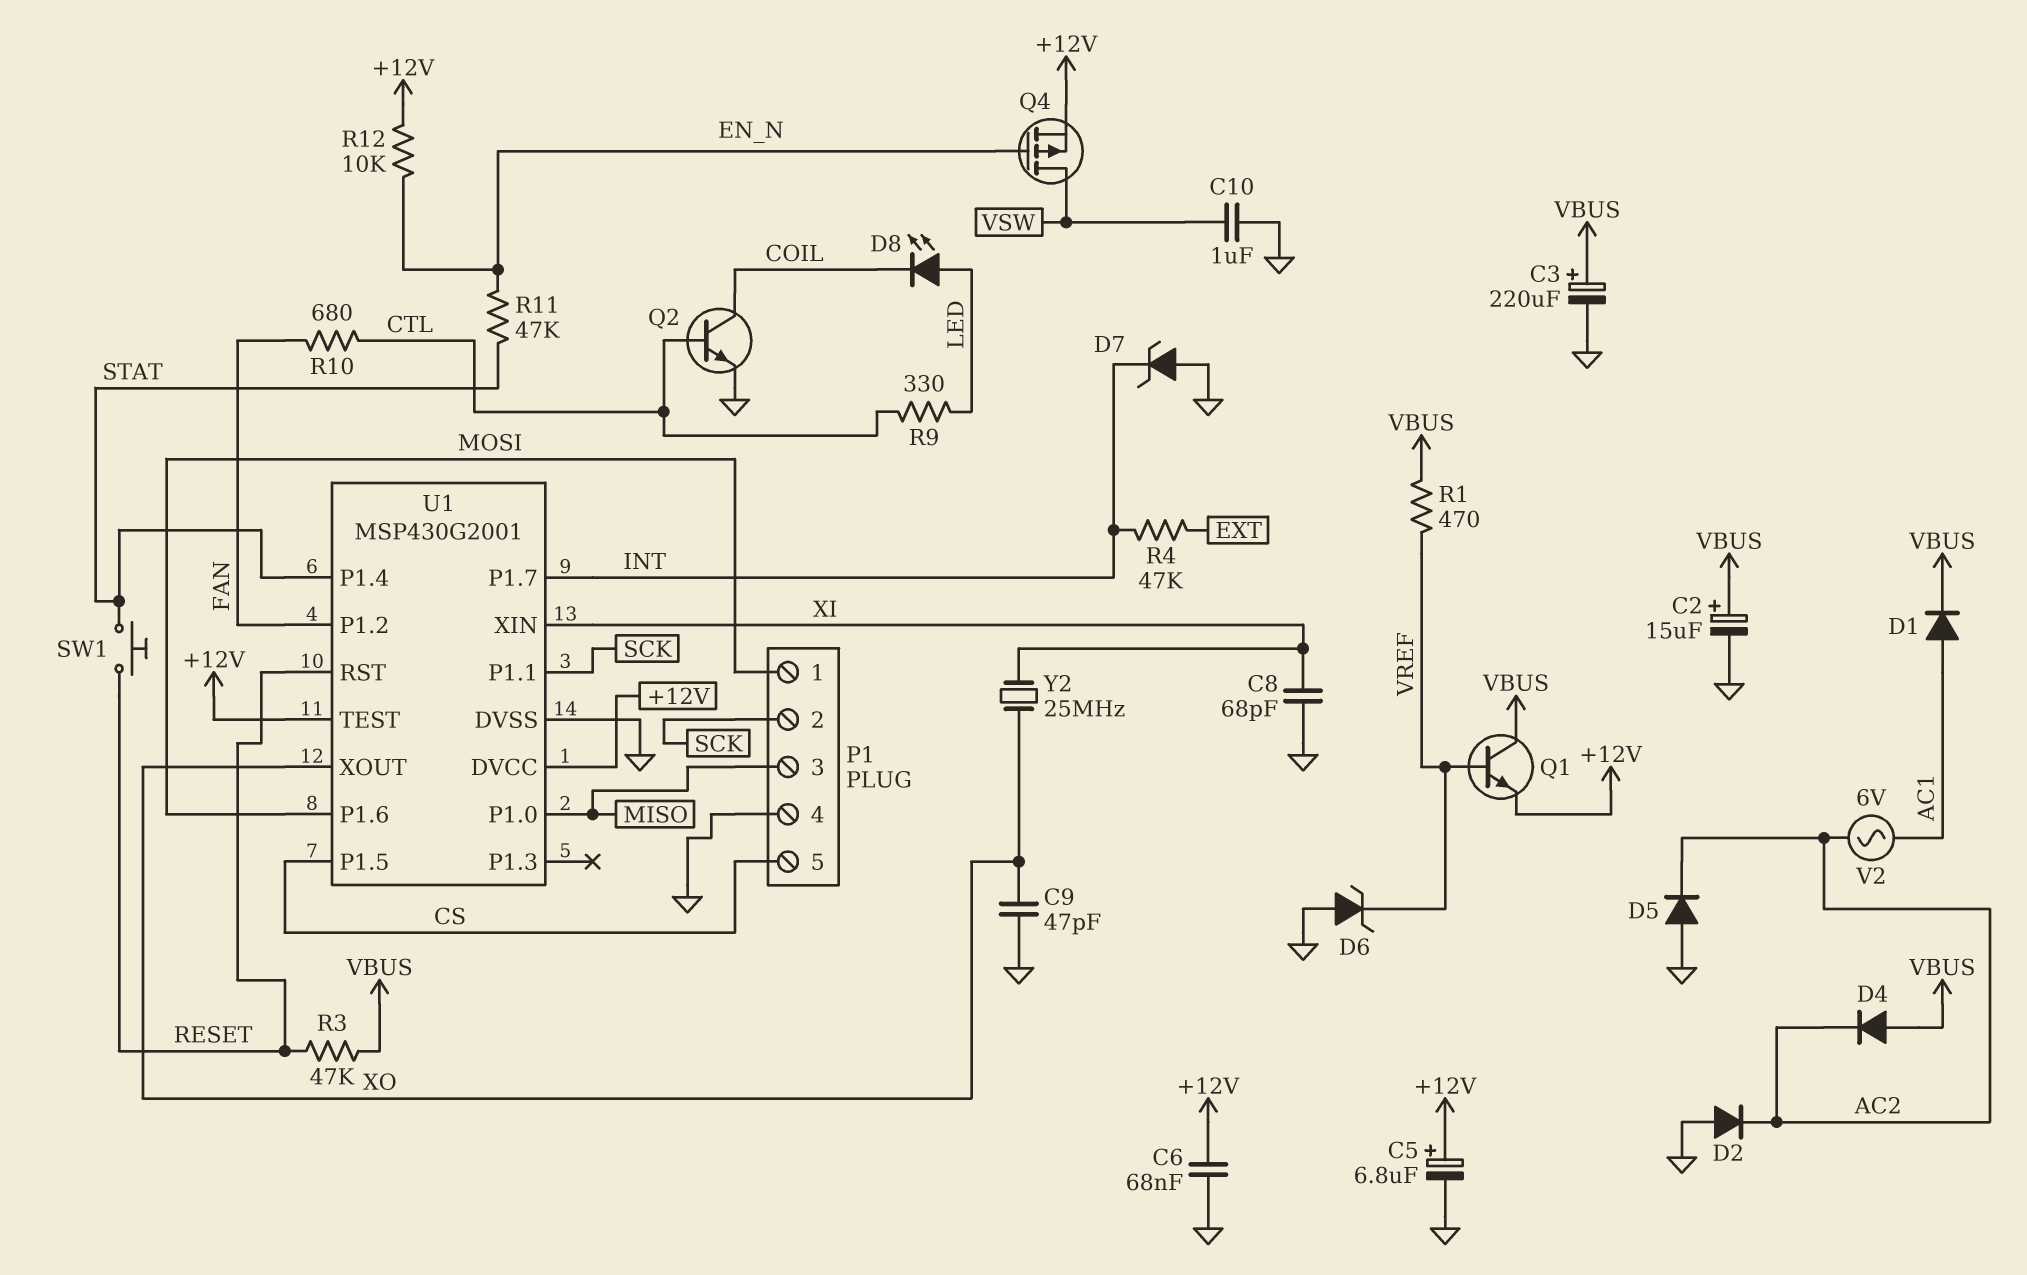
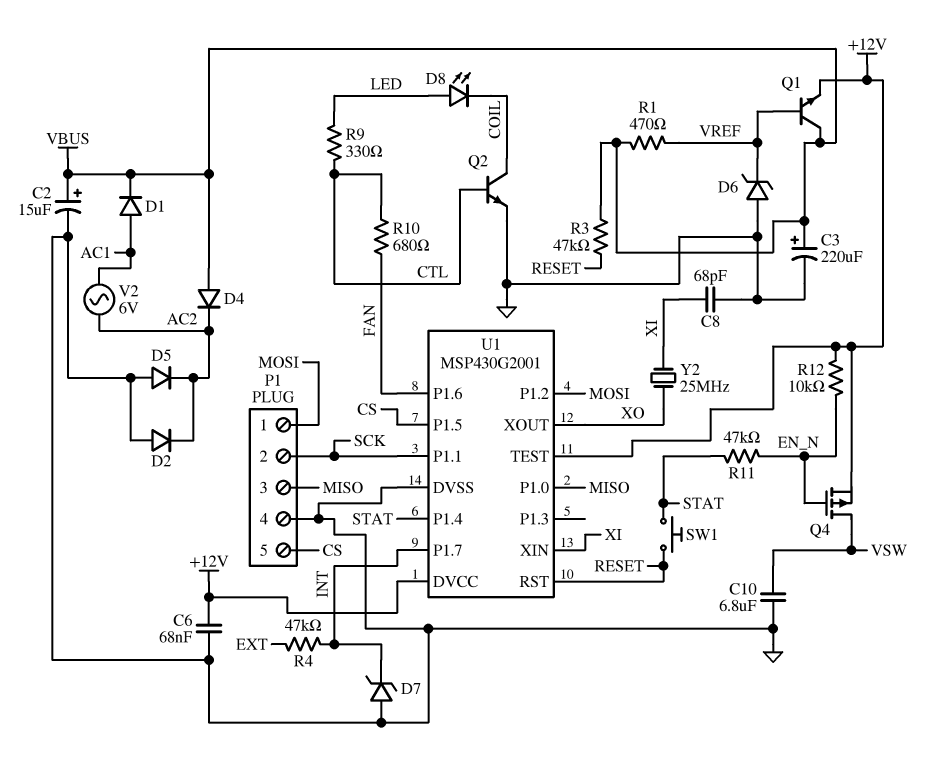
C5: 6.8uF (plus +12V, minus GND) -> none
C9: 47pF (GND, XO) -> none
C10: 1uF (GND, VSW) -> 6.8uF (GND, VSW)
U1 pin P1.2: FAN -> MOSI
U1 pin P1.6: MOSI -> FAN

